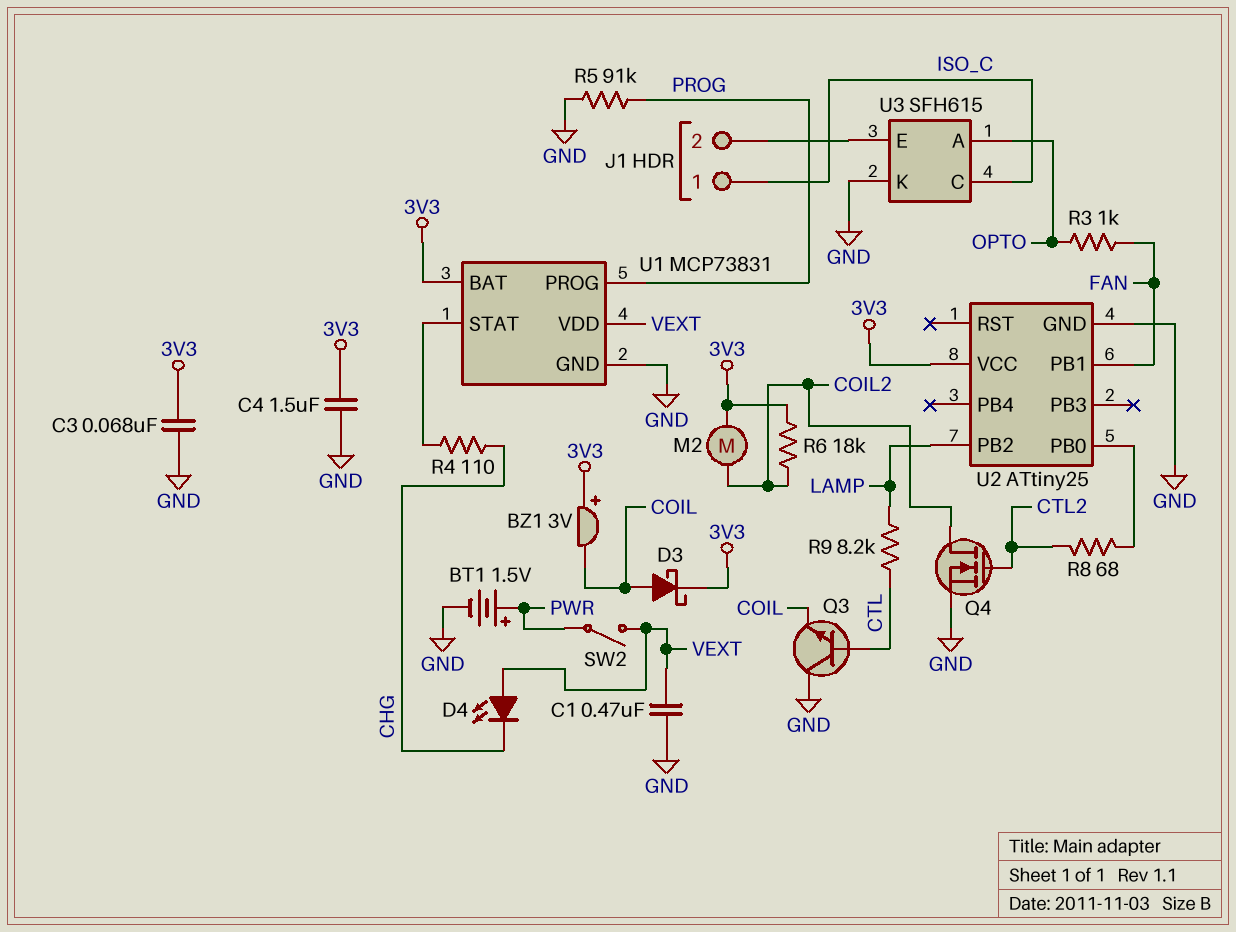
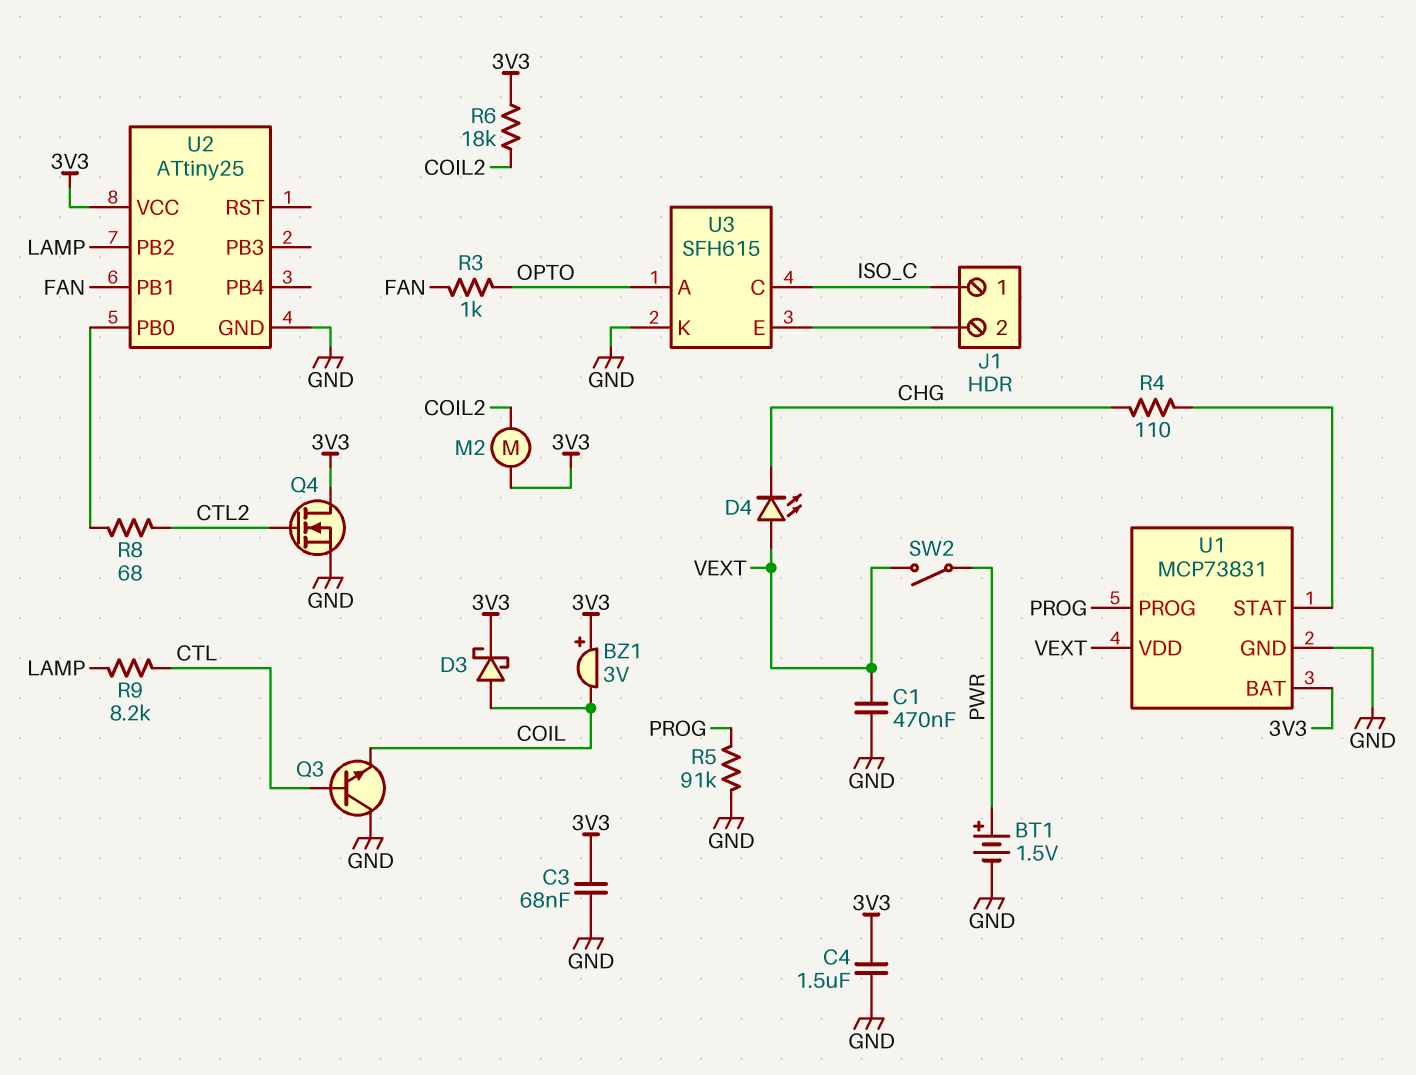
Q4: NMOS (G CTL2, D COIL2, S GND) -> NMOS (G CTL2, D 3V3, S GND)

